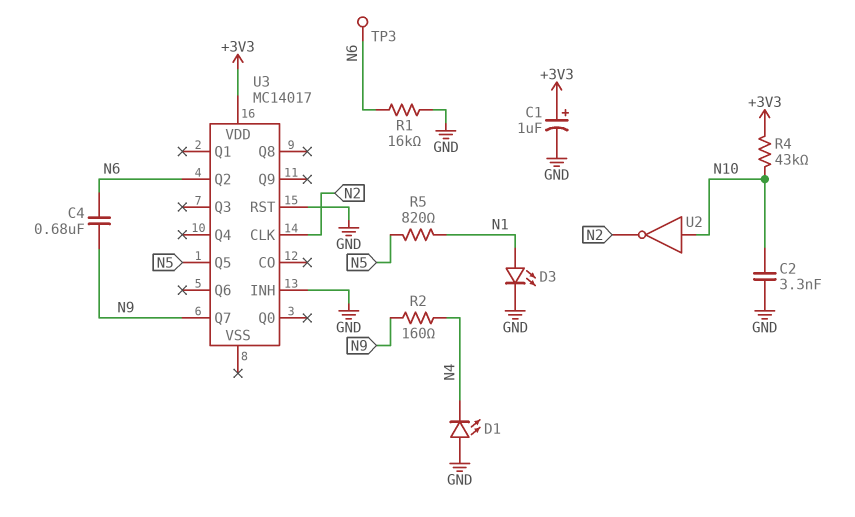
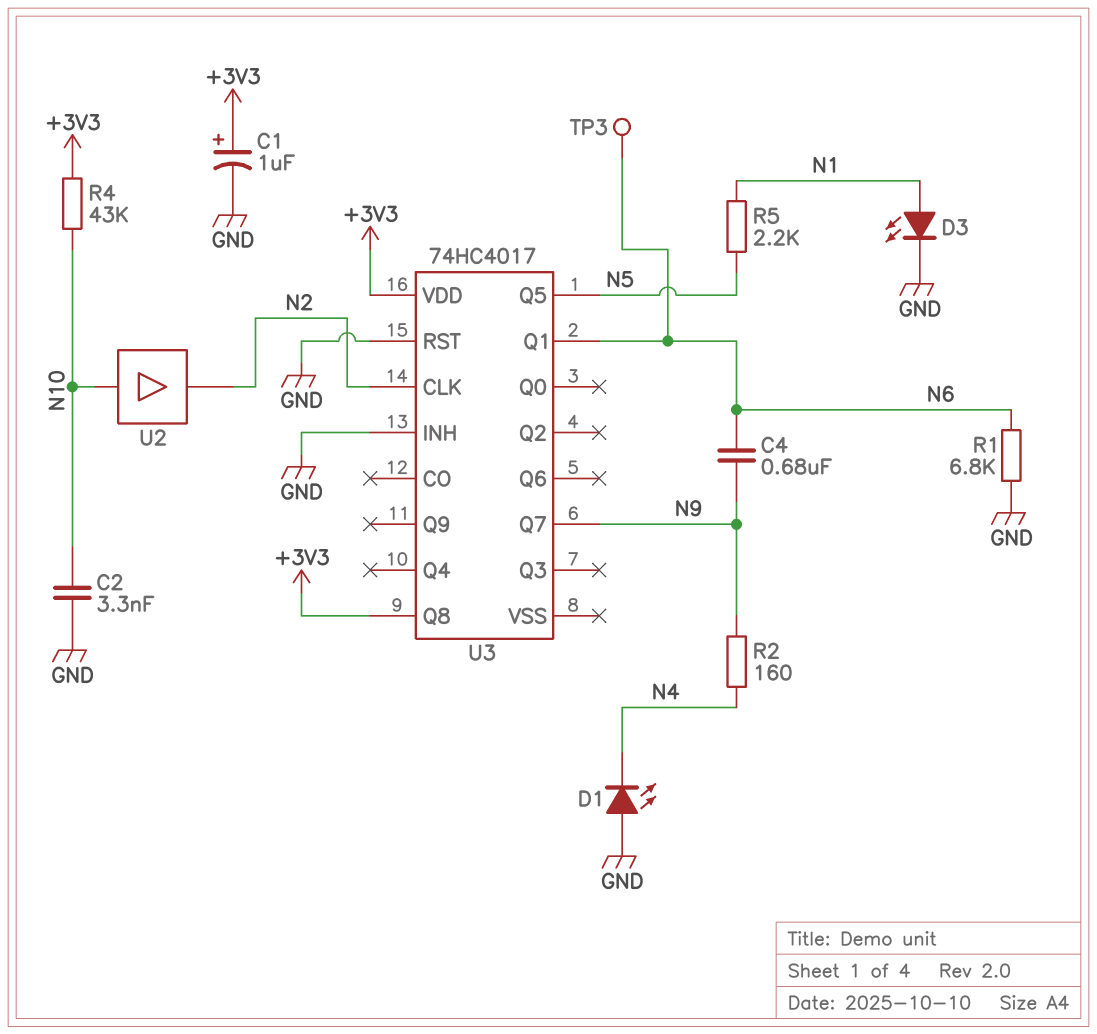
R1: 16k (GND, N6) -> 6.8k (GND, N6)
R5: 820 (N1, N5) -> 2.2k (N1, N5)
U2: NOT (in N10, out N2) -> buffer (in N10, out N2)
U3: MC14017 -> 74HC4017
U3 pin Q1: none -> N6
U3 pin Q2: N6 -> none
U3 pin Q8: none -> +3V3

